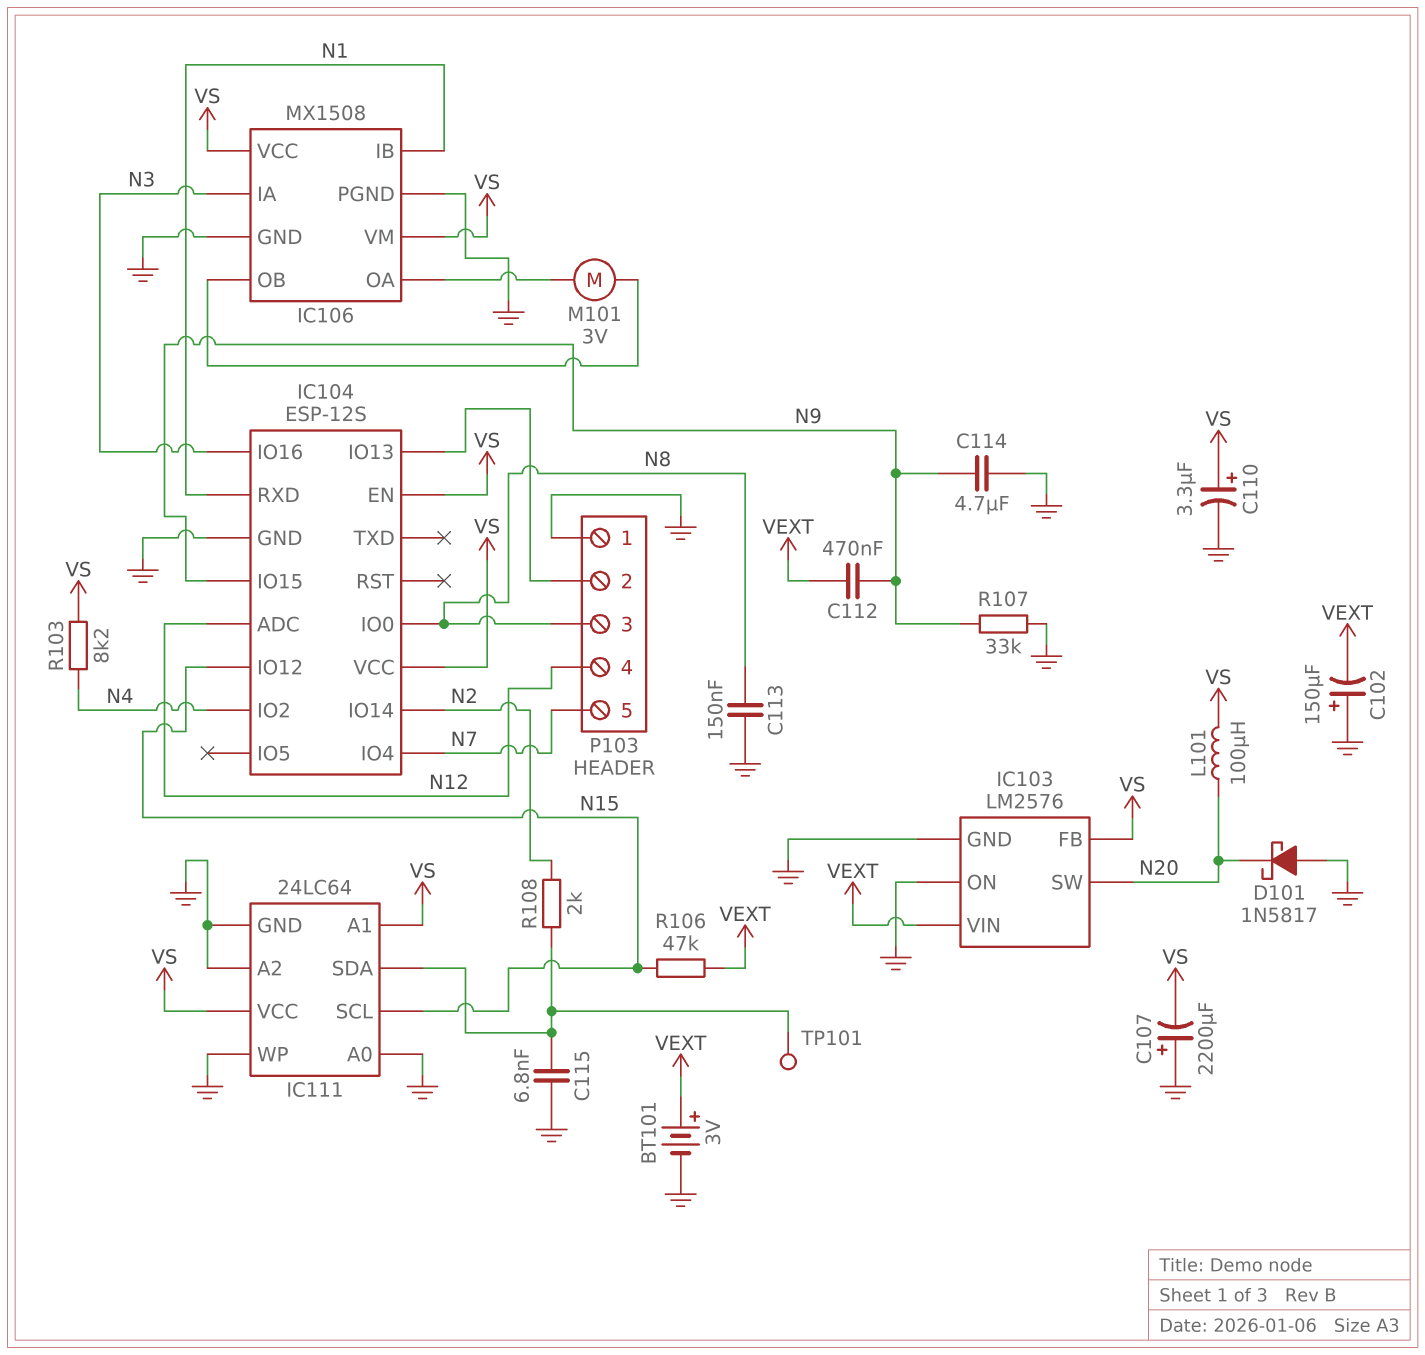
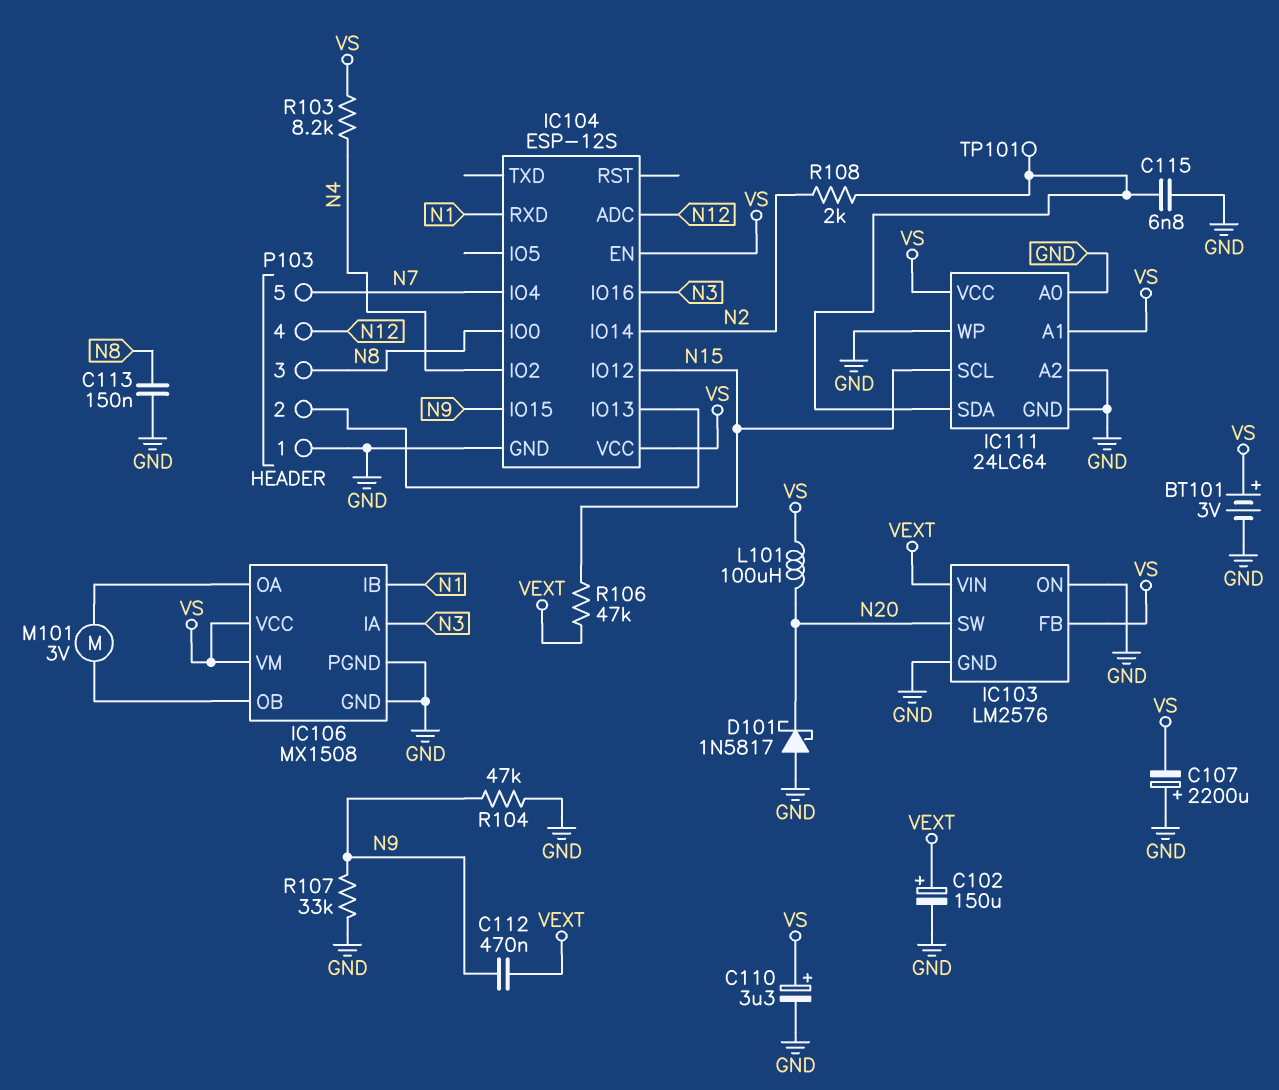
BT101: 3V (plus VEXT, minus GND) -> 3V (plus VS, minus GND)
C102: 150uF (plus GND, minus VEXT) -> 150uF (plus VEXT, minus GND)
C114: 4.7uF (GND, N9) -> none
R104: none -> 47k (GND, N9)

